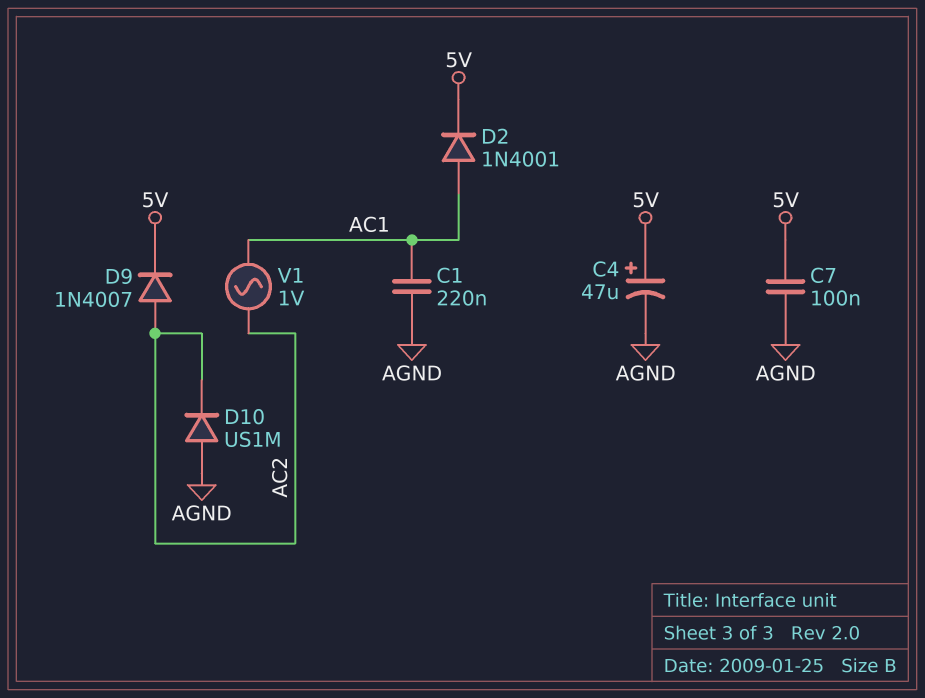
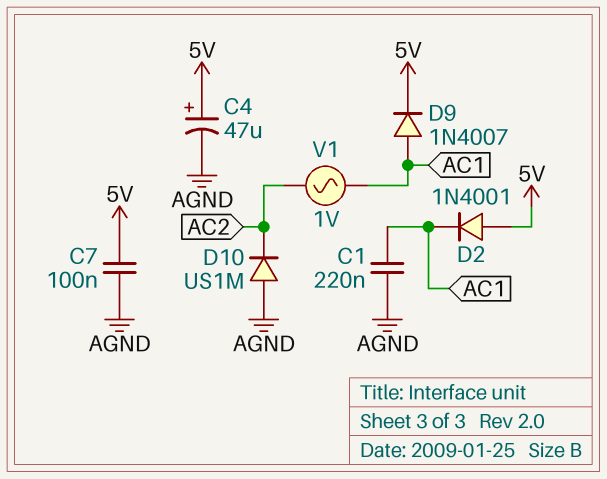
D2: diode 1N4001 (A AC1, K 5V) -> diode 1N4001 (A 5V, K AC1)
D9: diode 1N4007 (A AC2, K 5V) -> diode 1N4007 (A AC1, K 5V)

